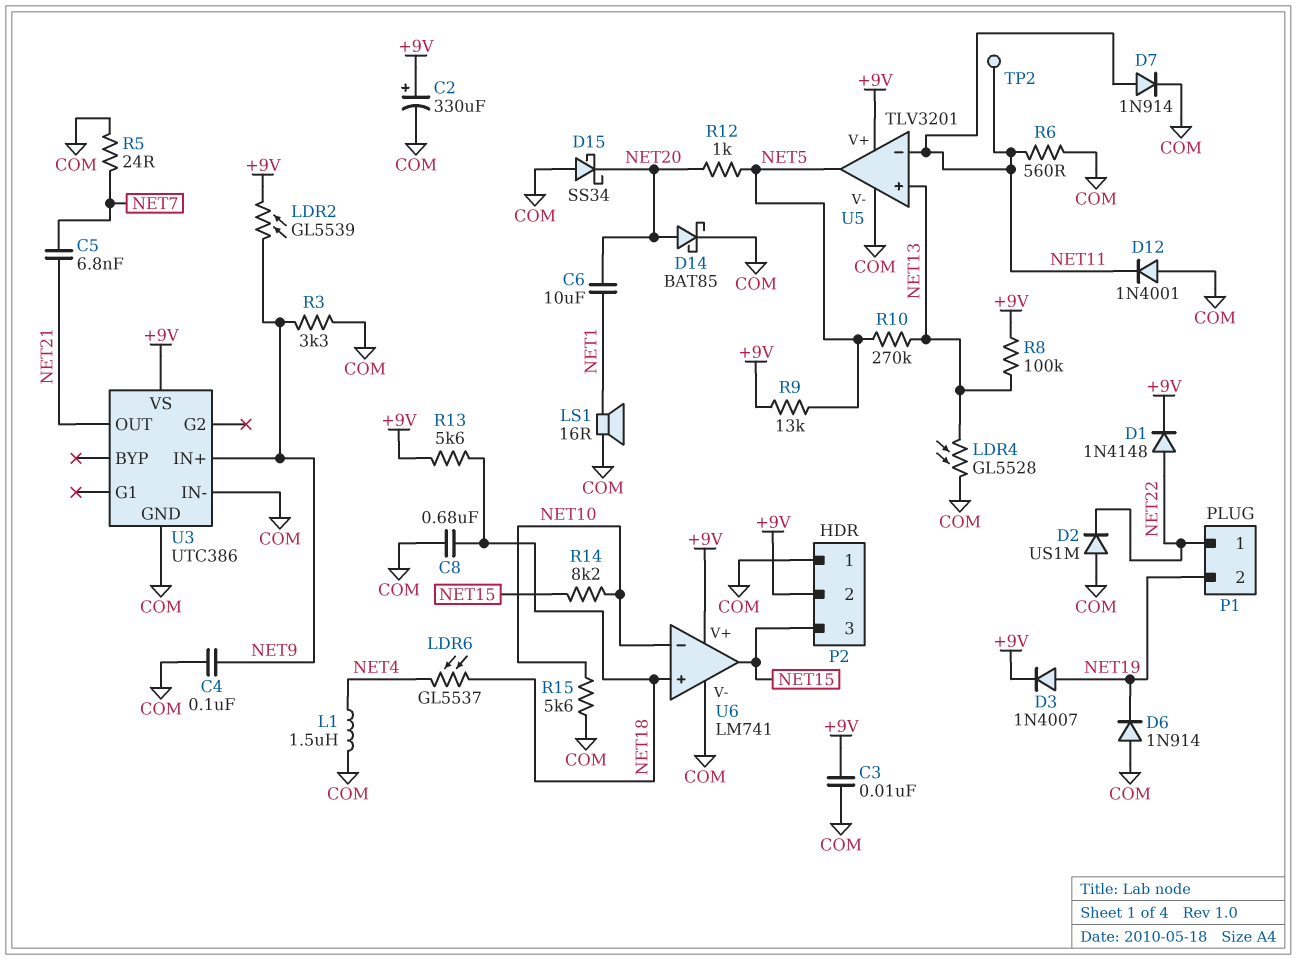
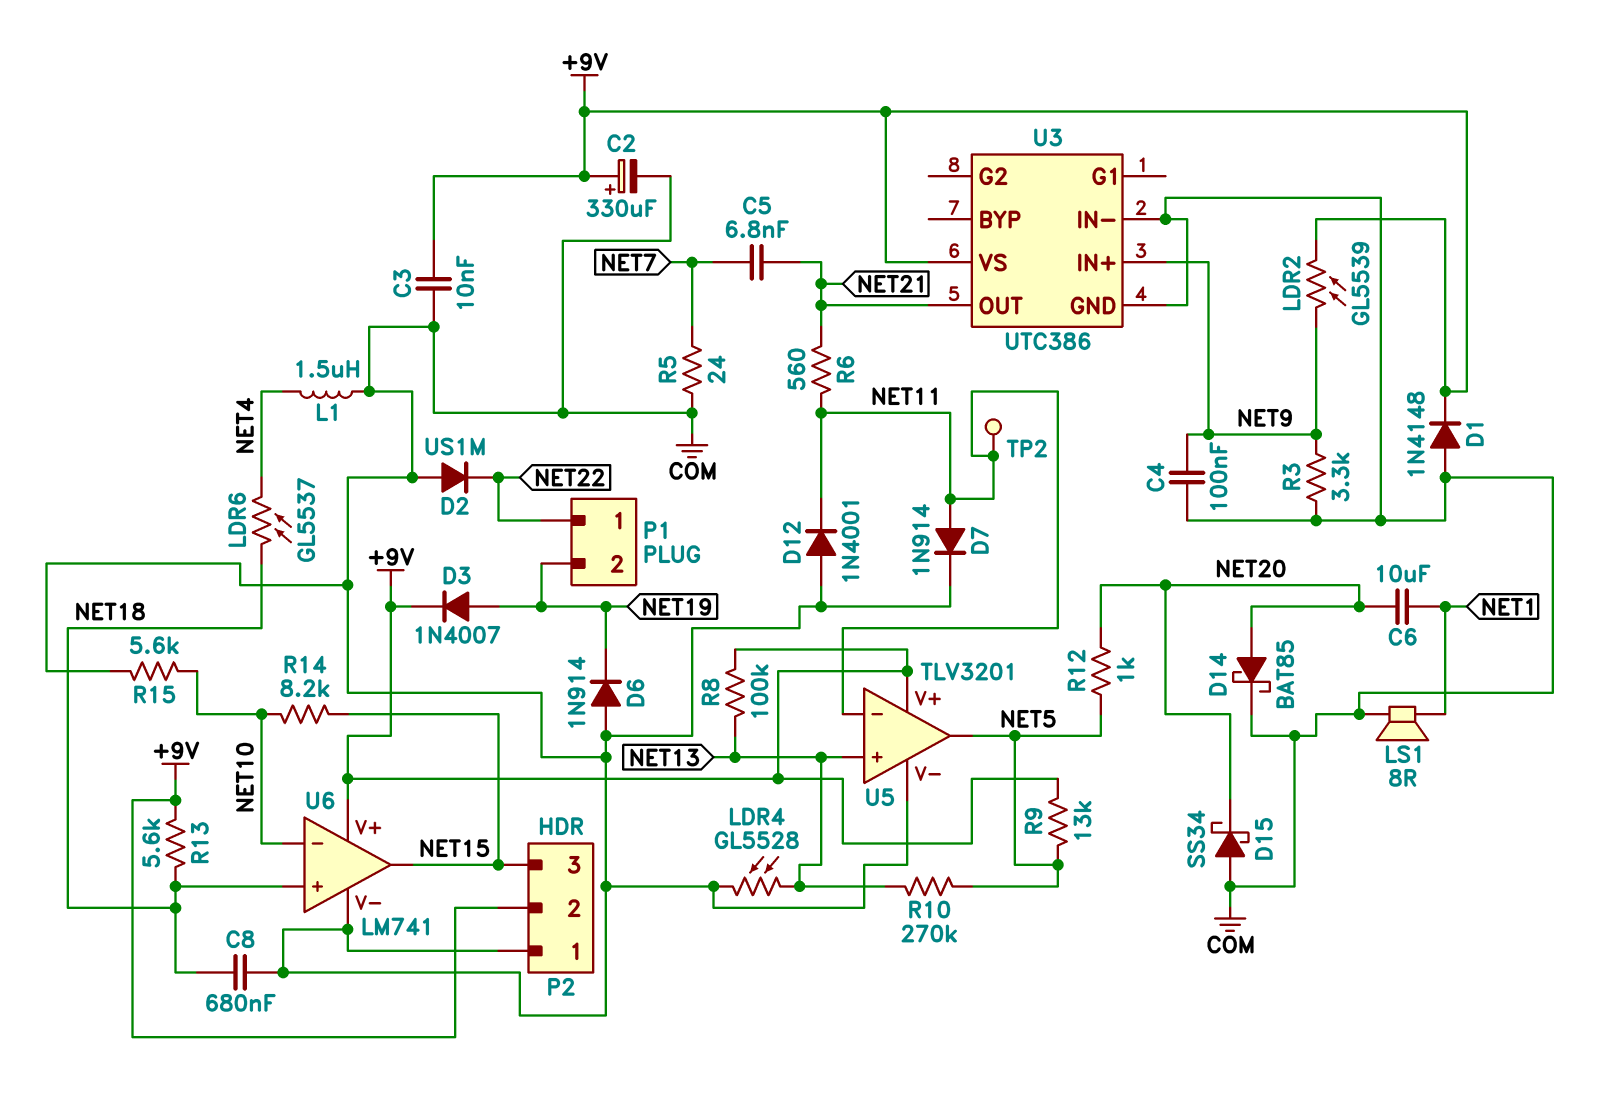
D1: diode 1N4148 (A NET22, K +9V) -> diode 1N4148 (A COM, K +9V)
LS1: speaker 16R (COM, NET1) -> speaker 8R (COM, NET1)
R6: 560 (COM, NET11) -> 560 (NET11, NET21)

